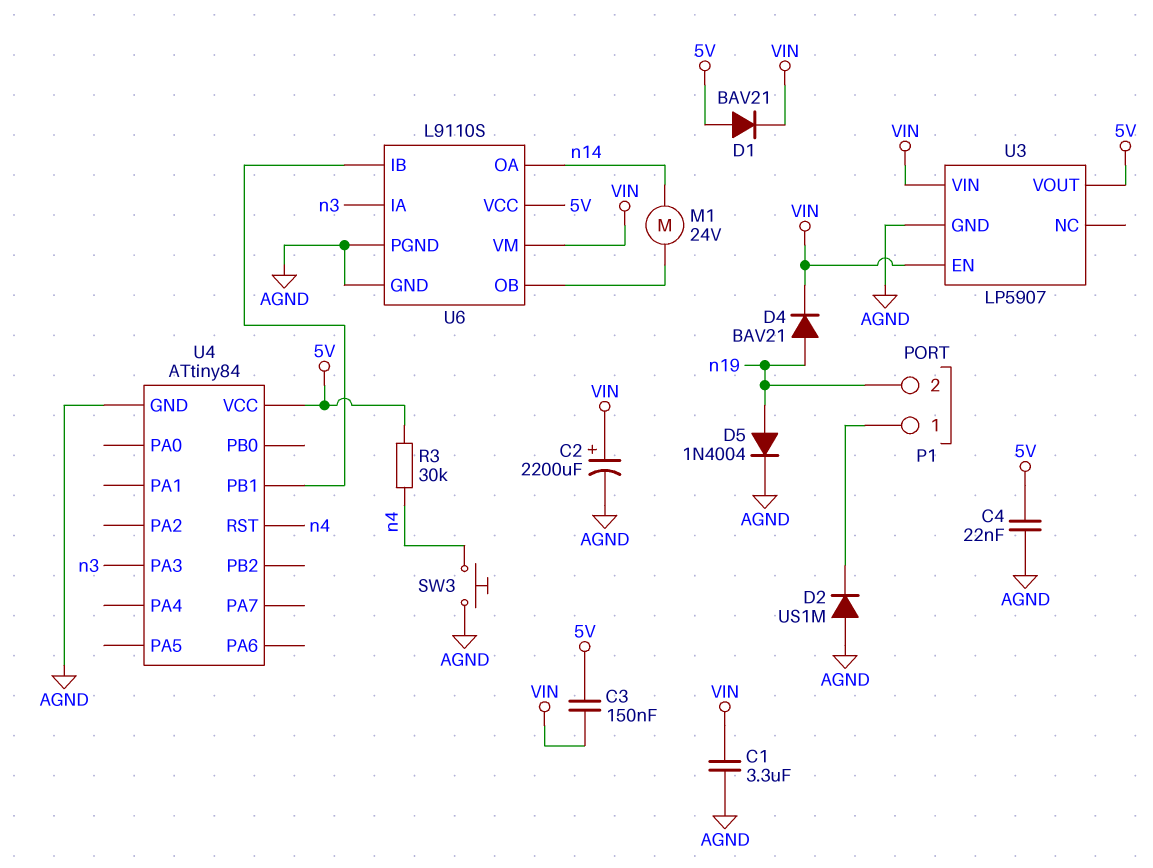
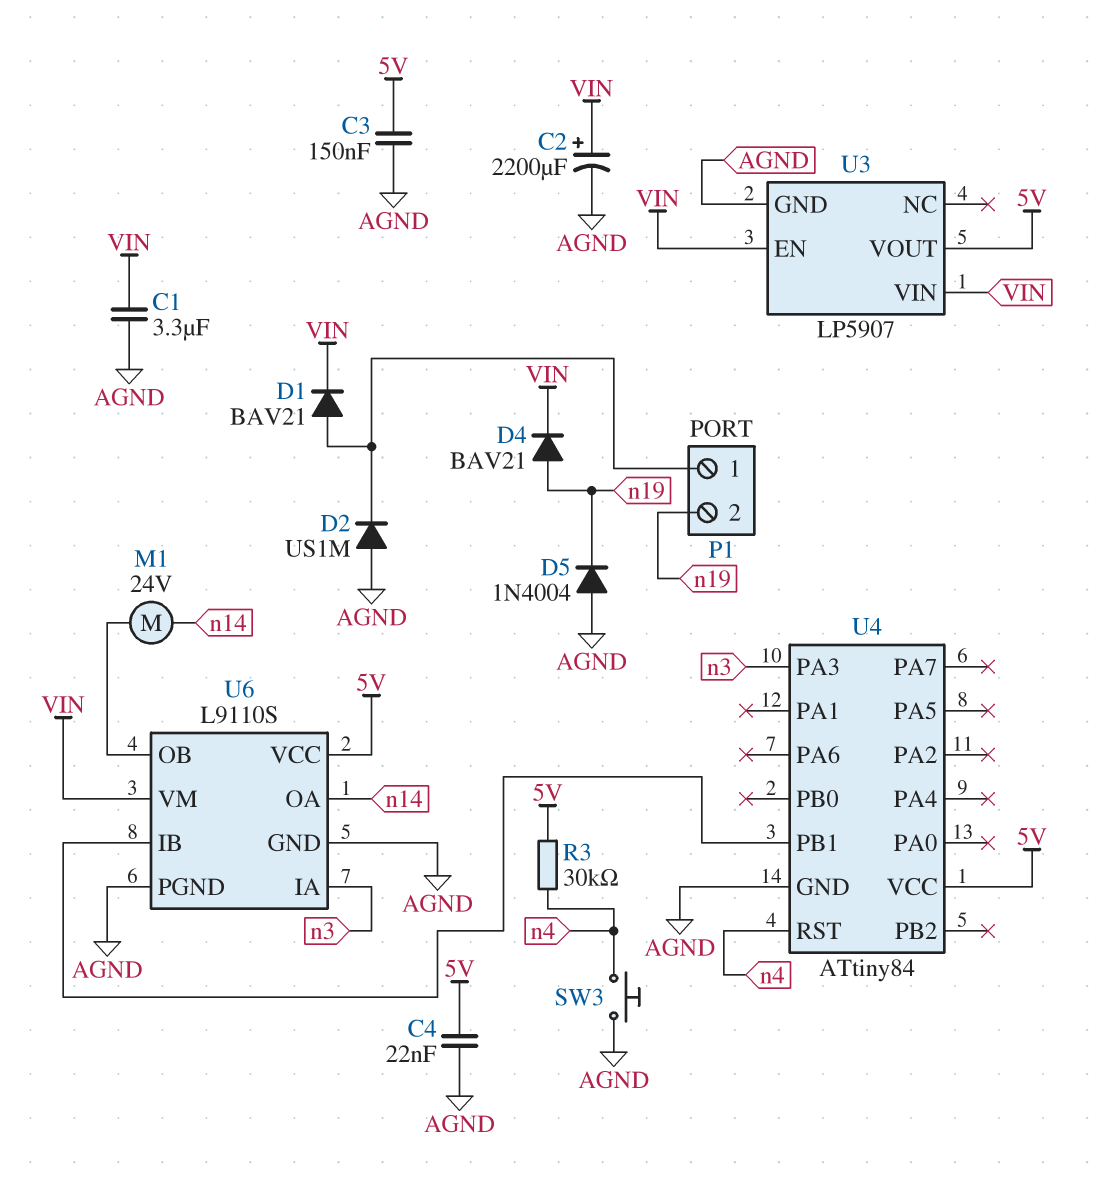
C3: 150nF (5V, VIN) -> 150nF (5V, AGND)
D1: diode BAV21 (A 5V, K VIN) -> diode BAV21 (A P1/1, K VIN)
D5: diode 1N4004 (A n19, K AGND) -> diode 1N4004 (A AGND, K n19)

